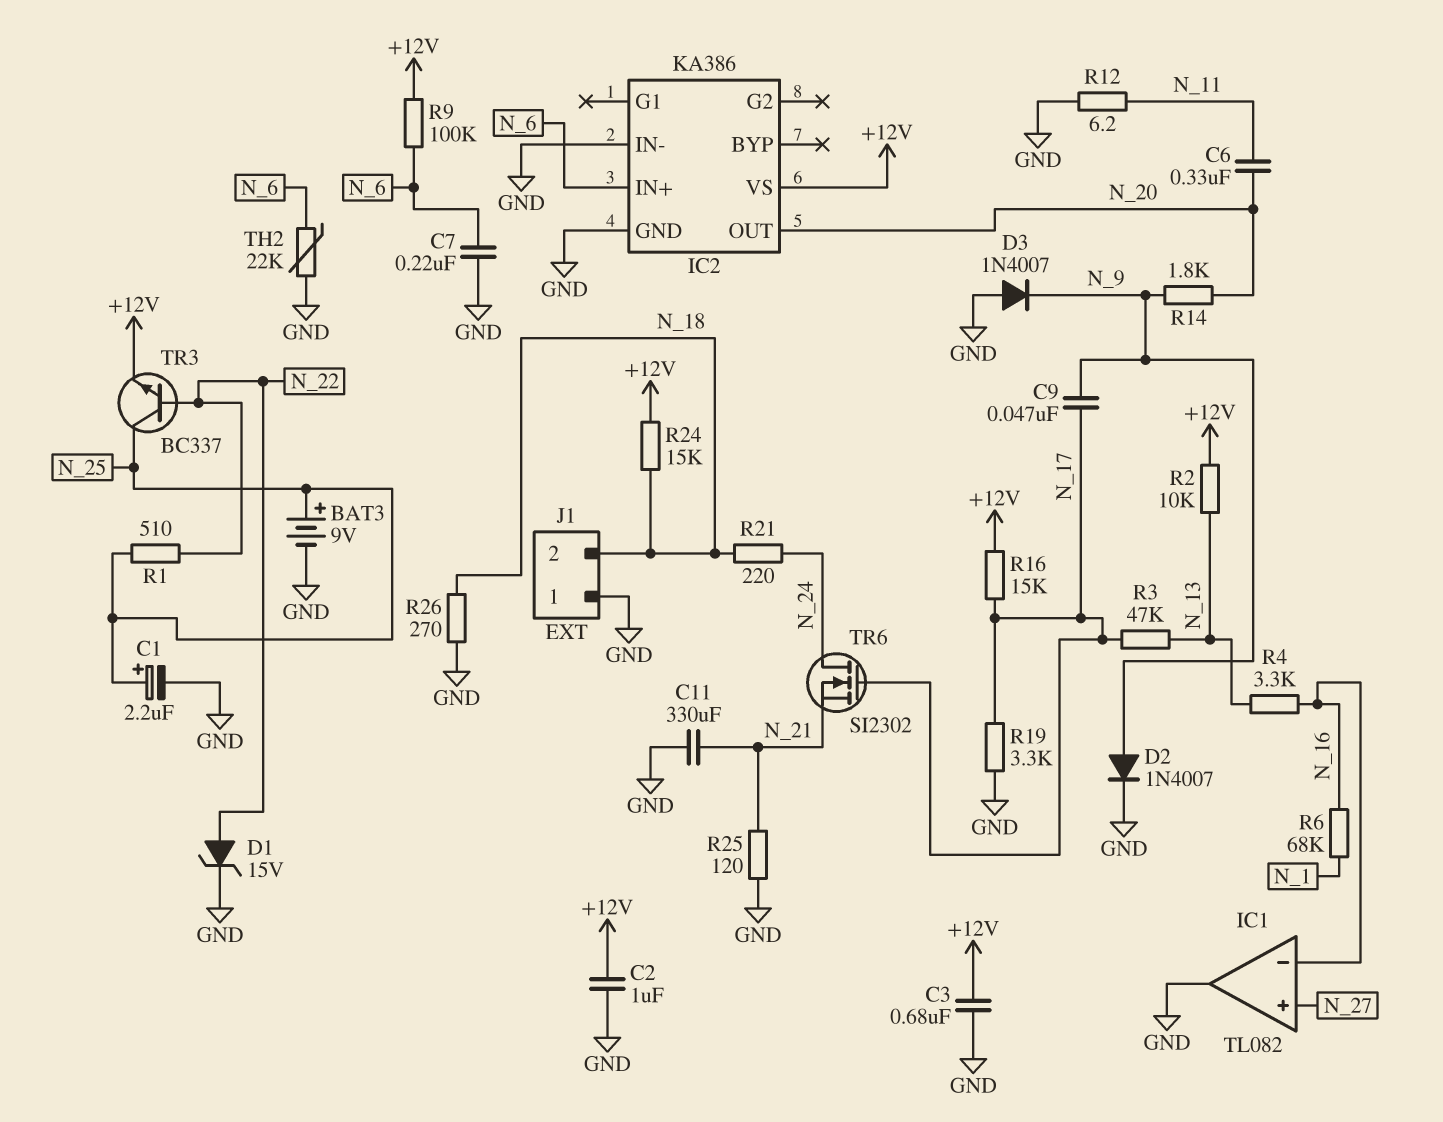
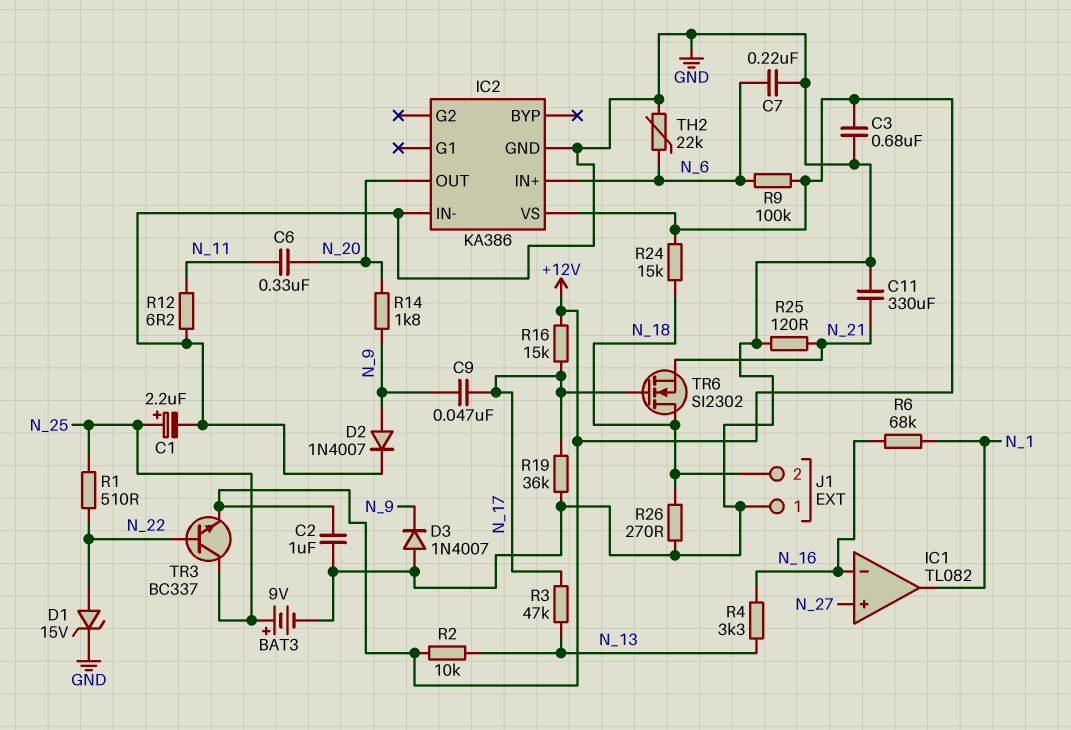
IC1 pin out: GND -> N_1
R19: 3.3k (GND, N_17) -> 36k (GND, N_17)
R21: 220 (N_18, N_24) -> none
TR6: NMOS SI2302 (G N_17, D N_24, S N_21) -> NMOS SI2302 (G N_17, D N_18, S N_21)

